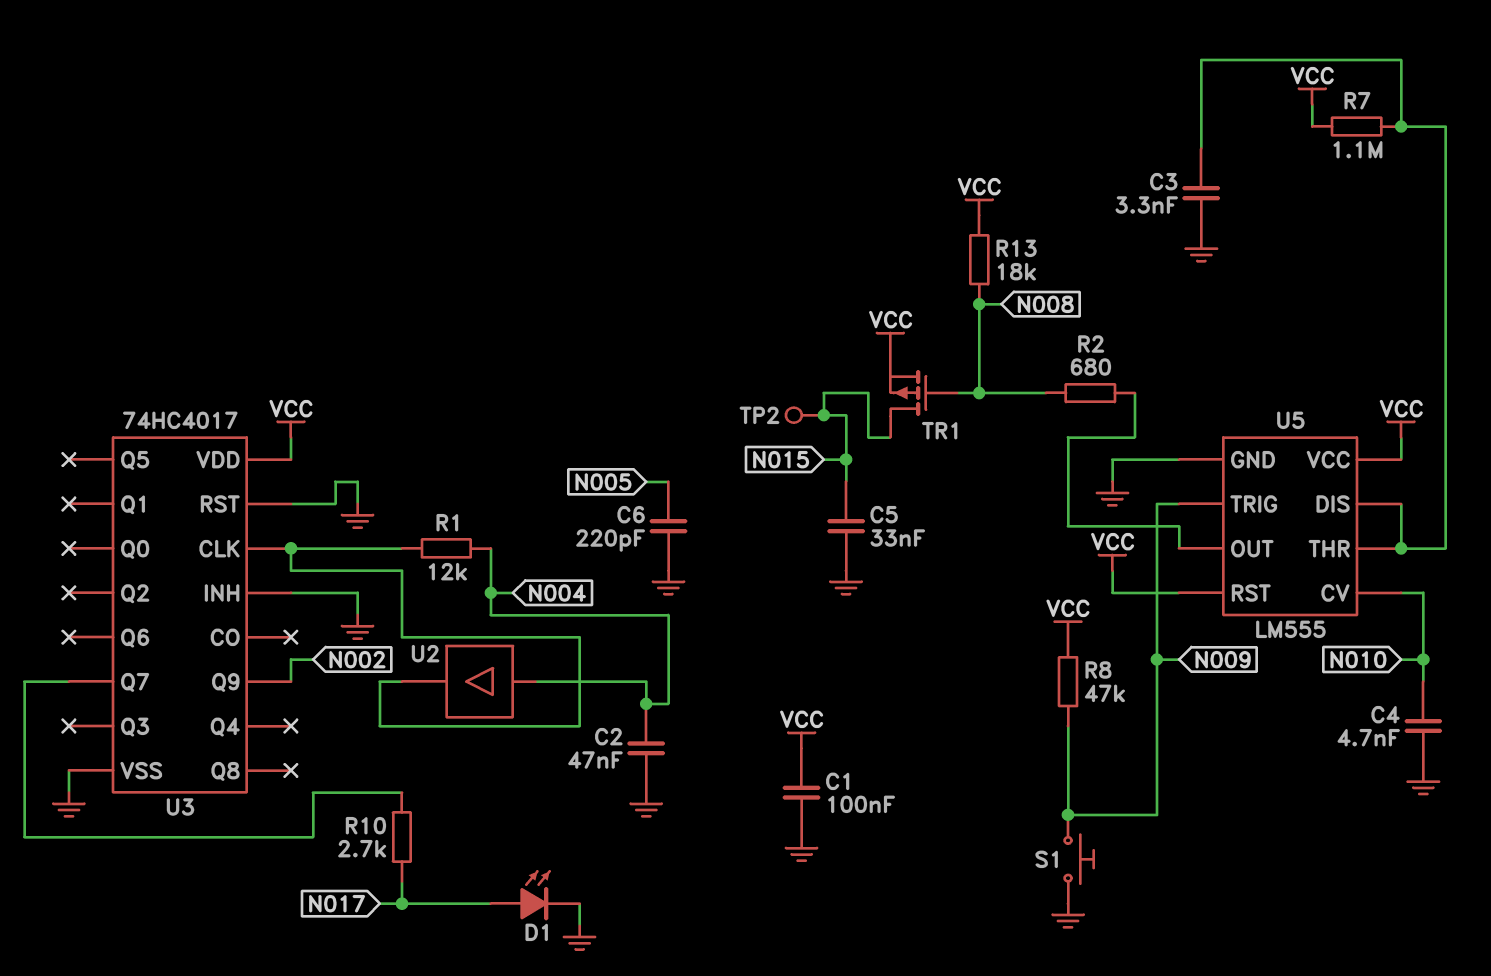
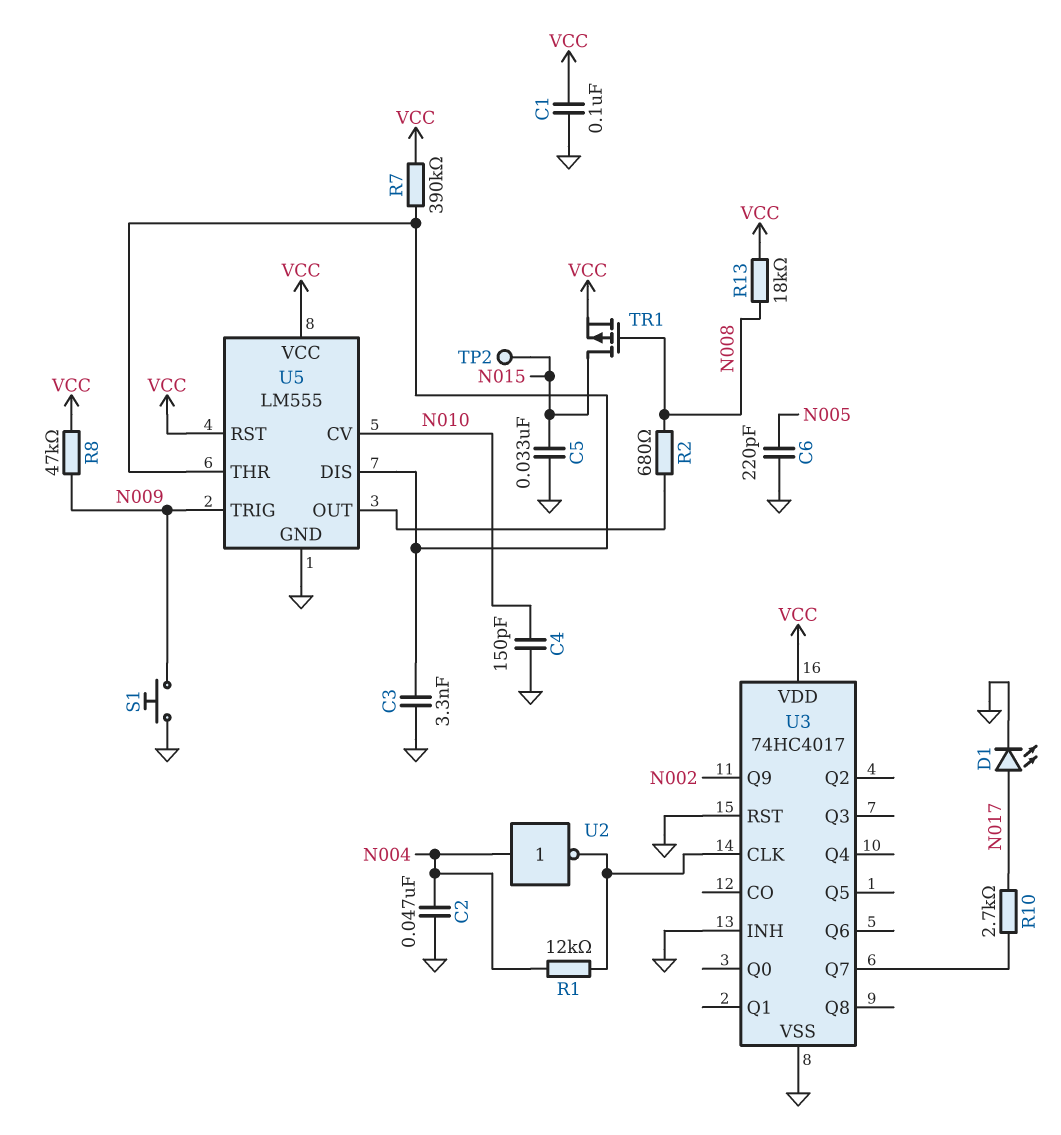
C4: 4.7nF (GND, N010) -> 150pF (GND, N010)
R7: 1.1M (U5/DIS, VCC) -> 390k (U5/DIS, VCC)
U2: buffer (in N004, out U3/CLK) -> NOT (in N004, out U3/CLK)

